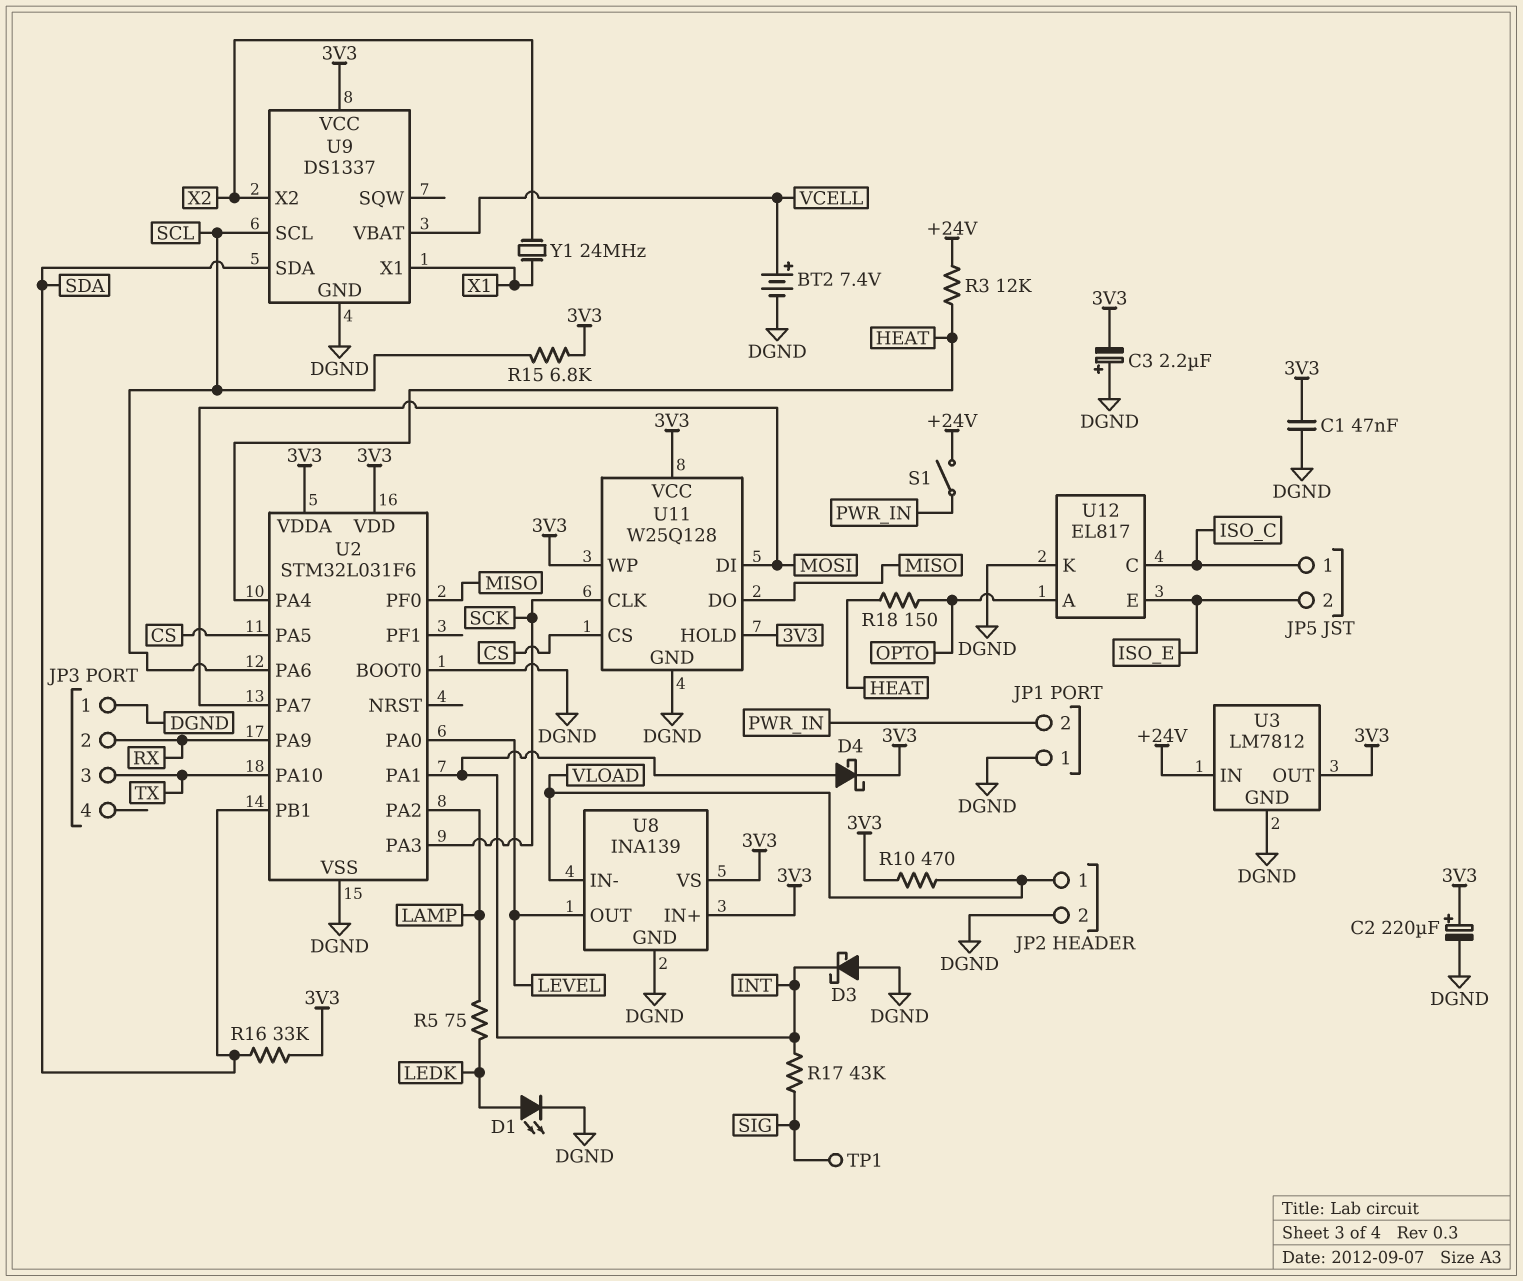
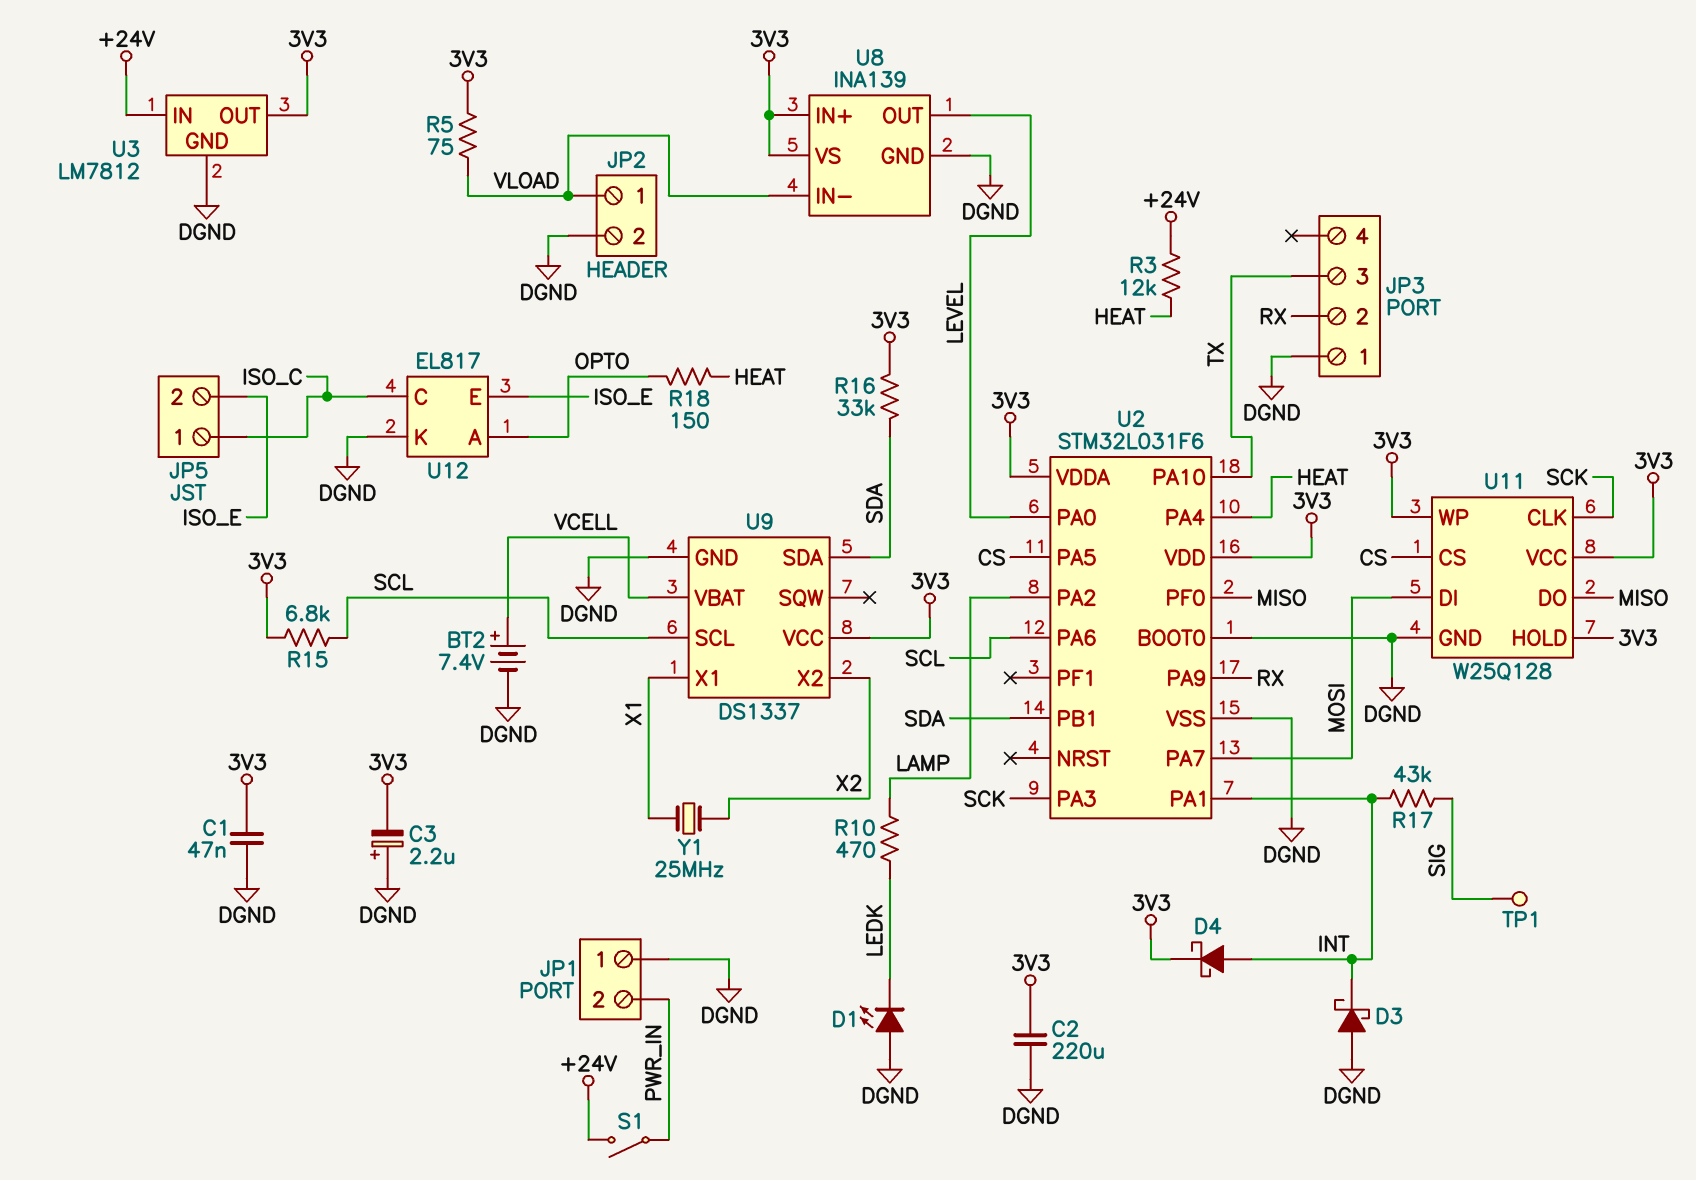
C2: 220uF (plus 3V3, minus DGND) -> 220uF (3V3, DGND)
D1: LED (A LEDK, K DGND) -> LED (A DGND, K LEDK)
R5: 75 (LAMP, LEDK) -> 75 (3V3, VLOAD)
R10: 470 (3V3, VLOAD) -> 470 (LAMP, LEDK)
Y1: 24MHz (X1, X2) -> 25MHz (X1, X2)

